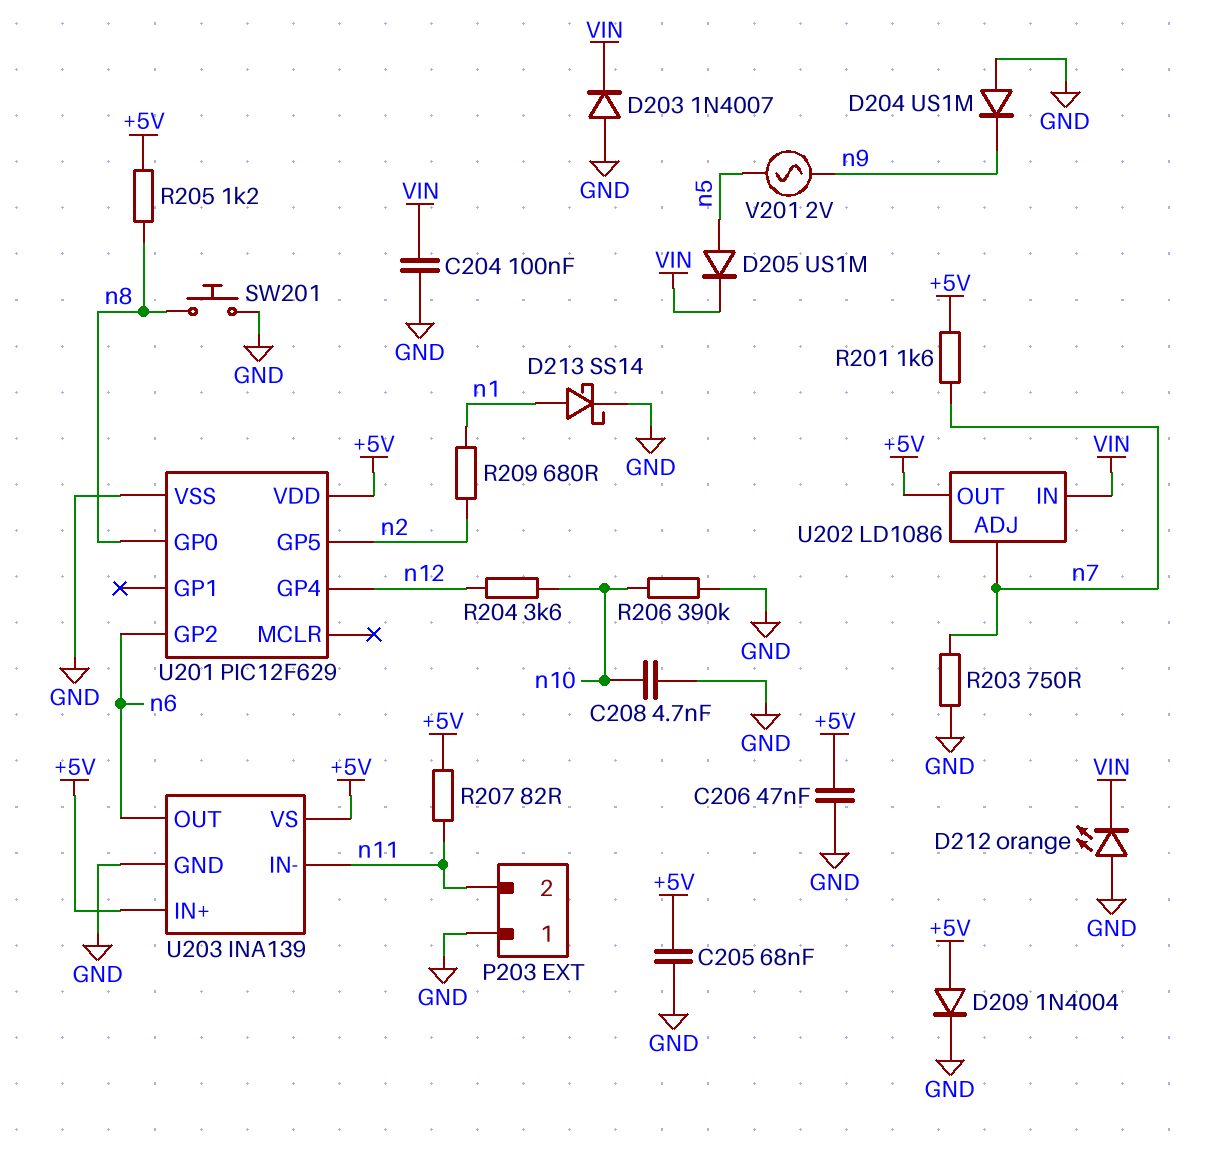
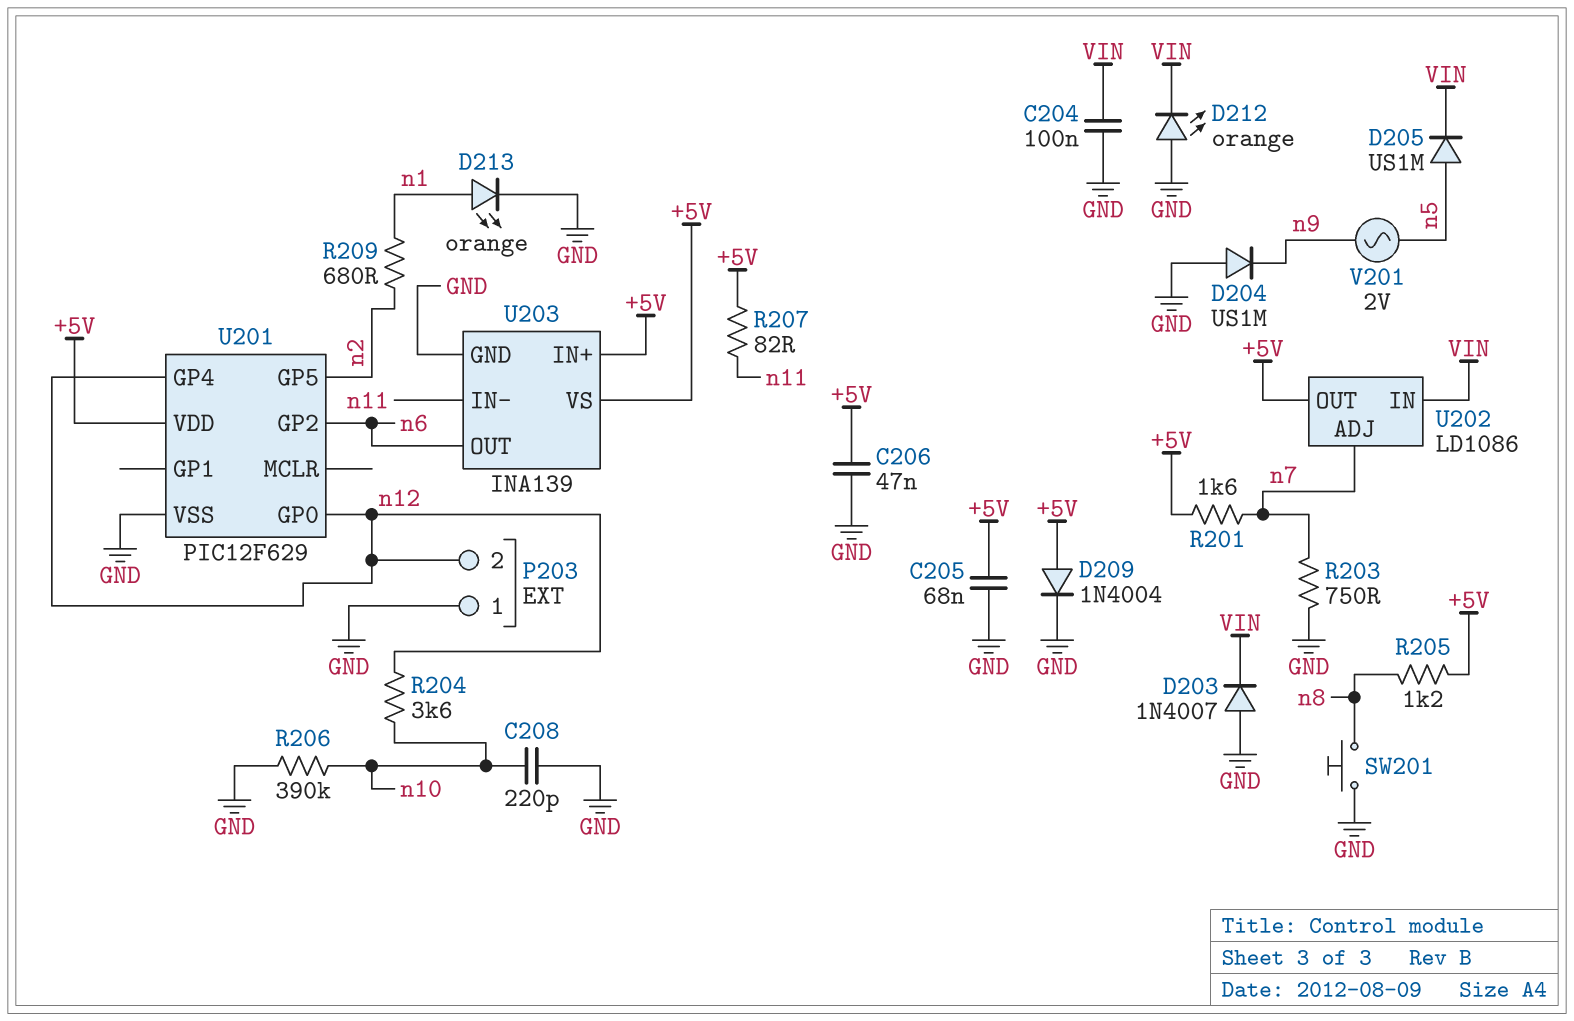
C208: 4.7nF (GND, n10) -> 220pF (GND, n10)
D213: schottky SS14 (A n1, K GND) -> LED orange (A n1, K GND)
P203 pin 2: n11 -> n12
U201 pin GP0: n8 -> n12

